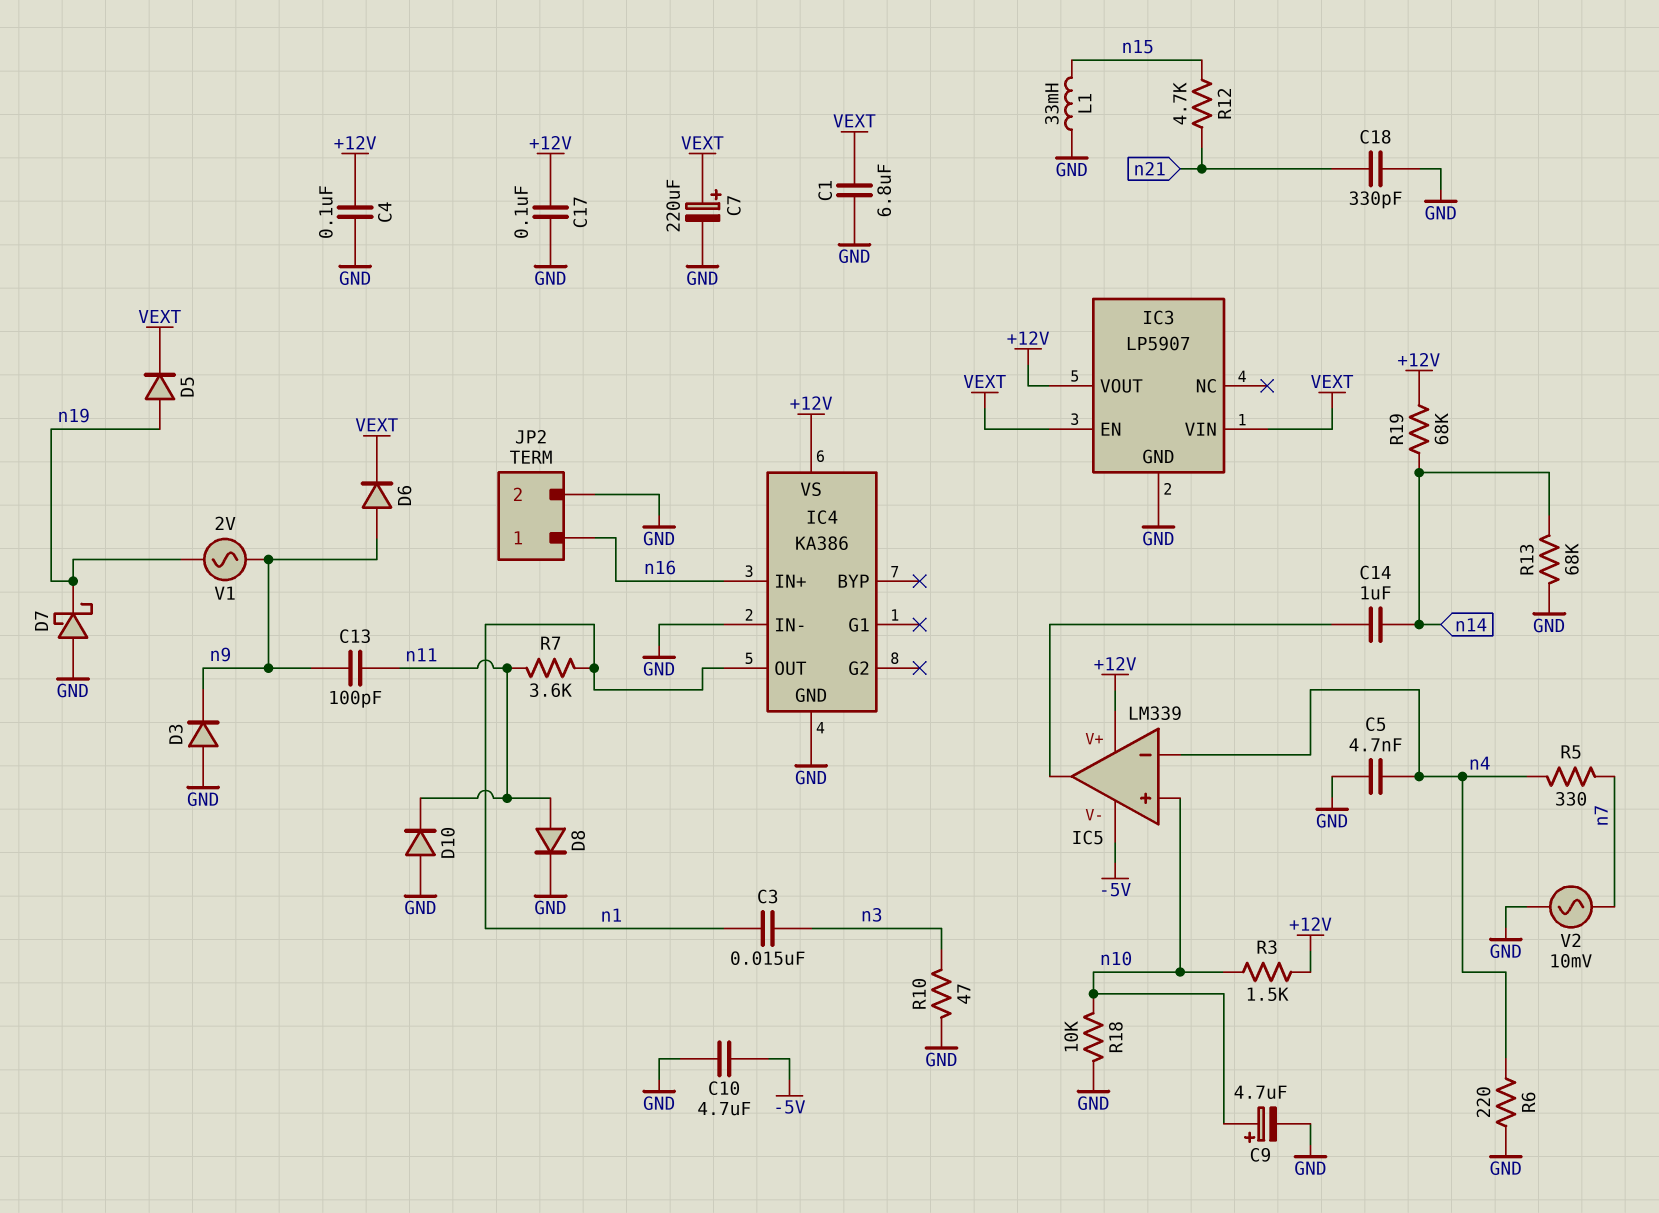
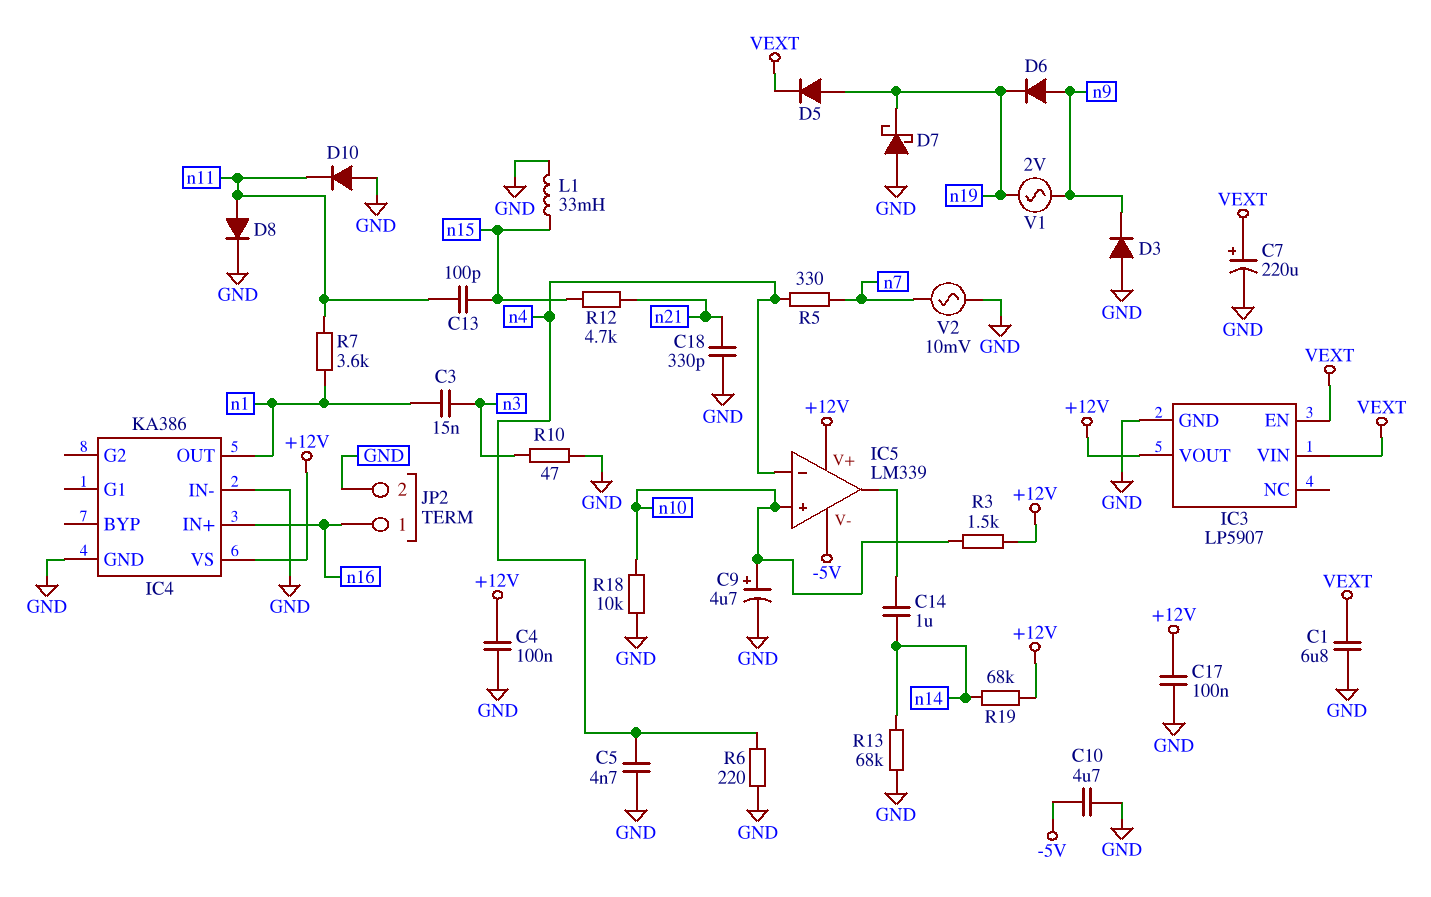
C13: 100pF (n9, n11) -> 100pF (n11, n15)
D6: diode (A n9, K VEXT) -> diode (A n9, K n19)

